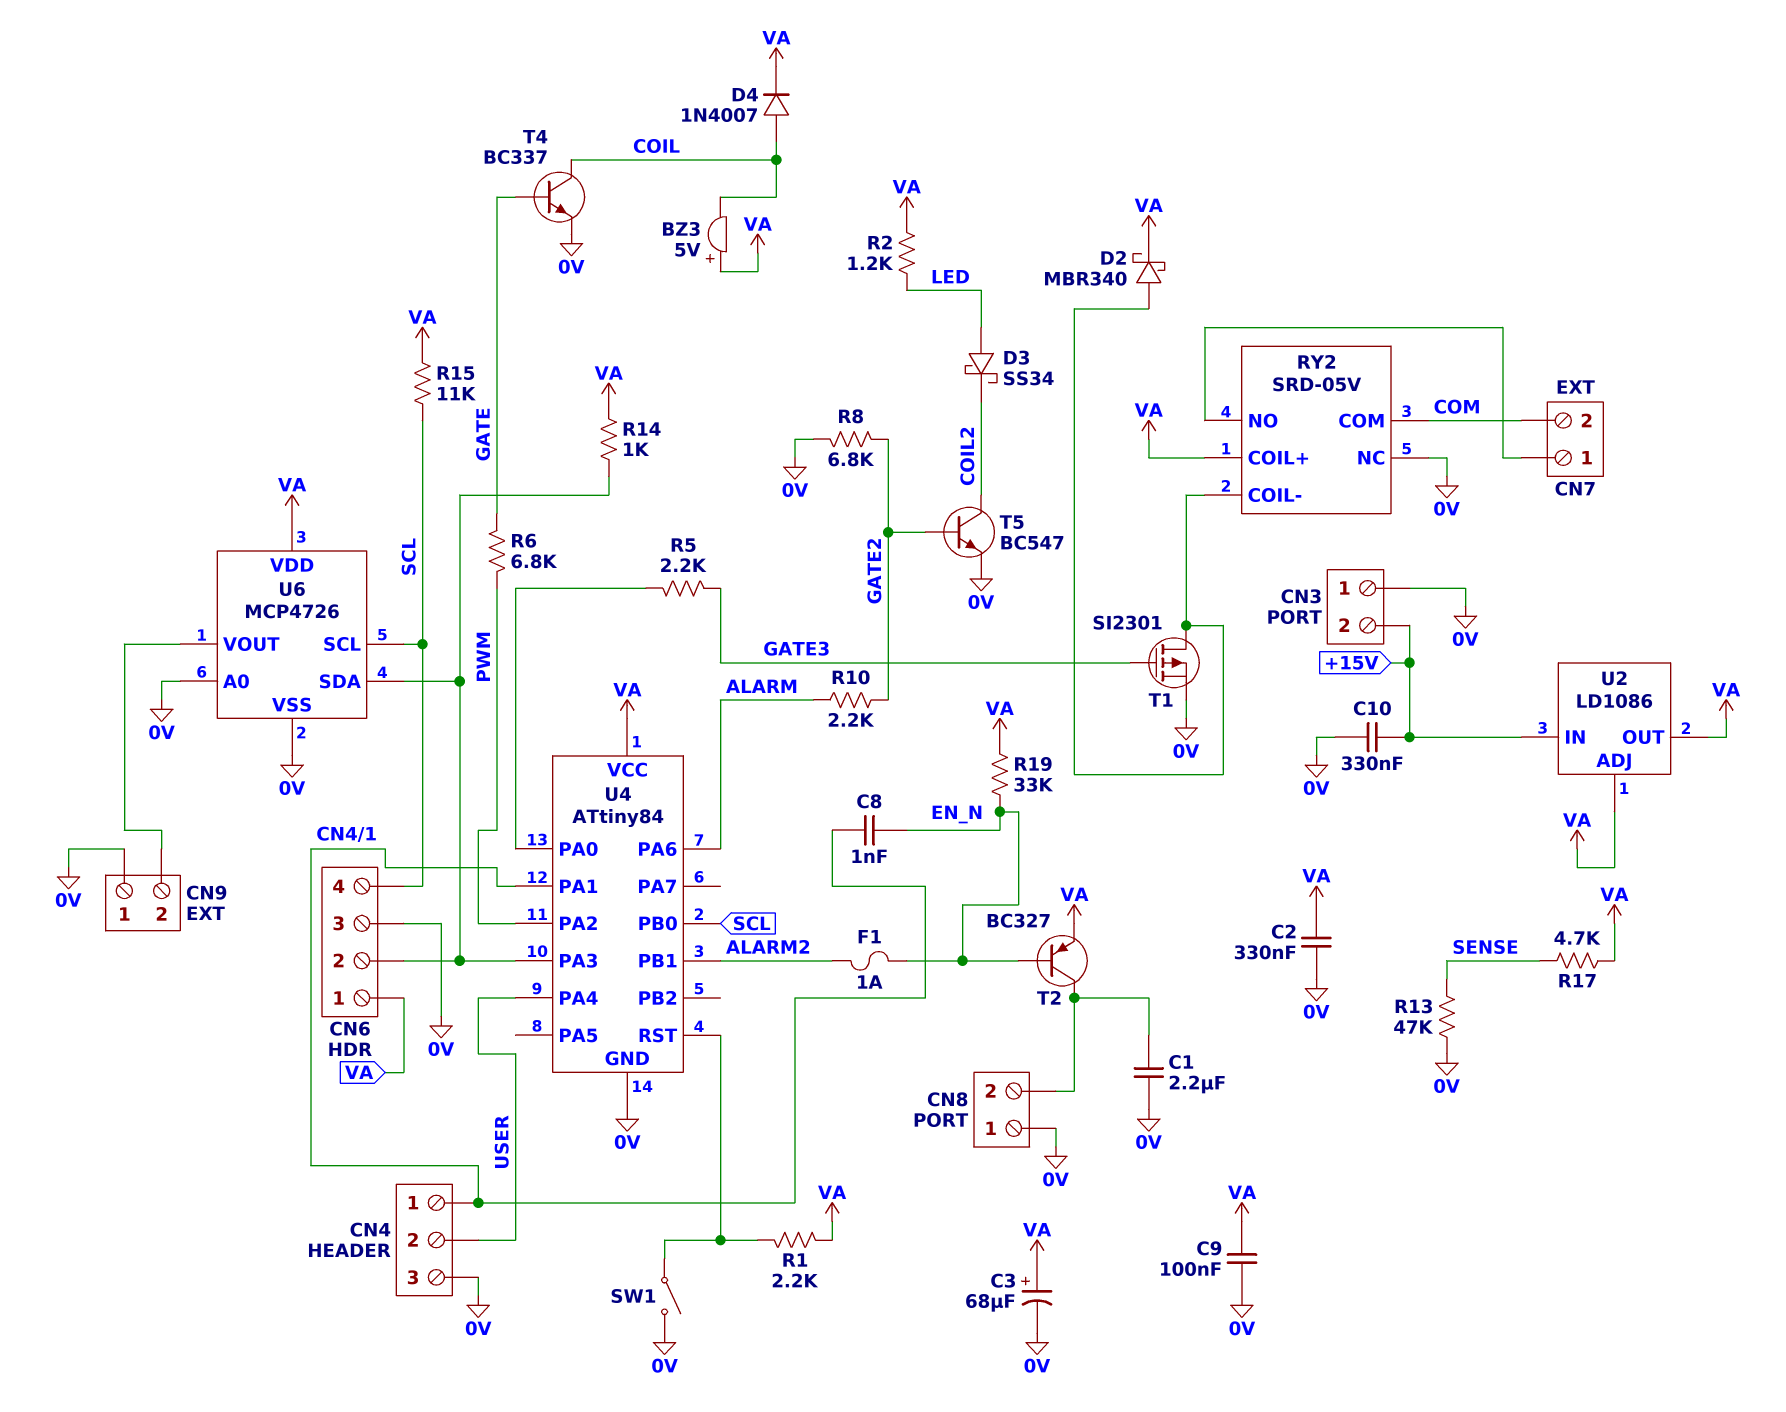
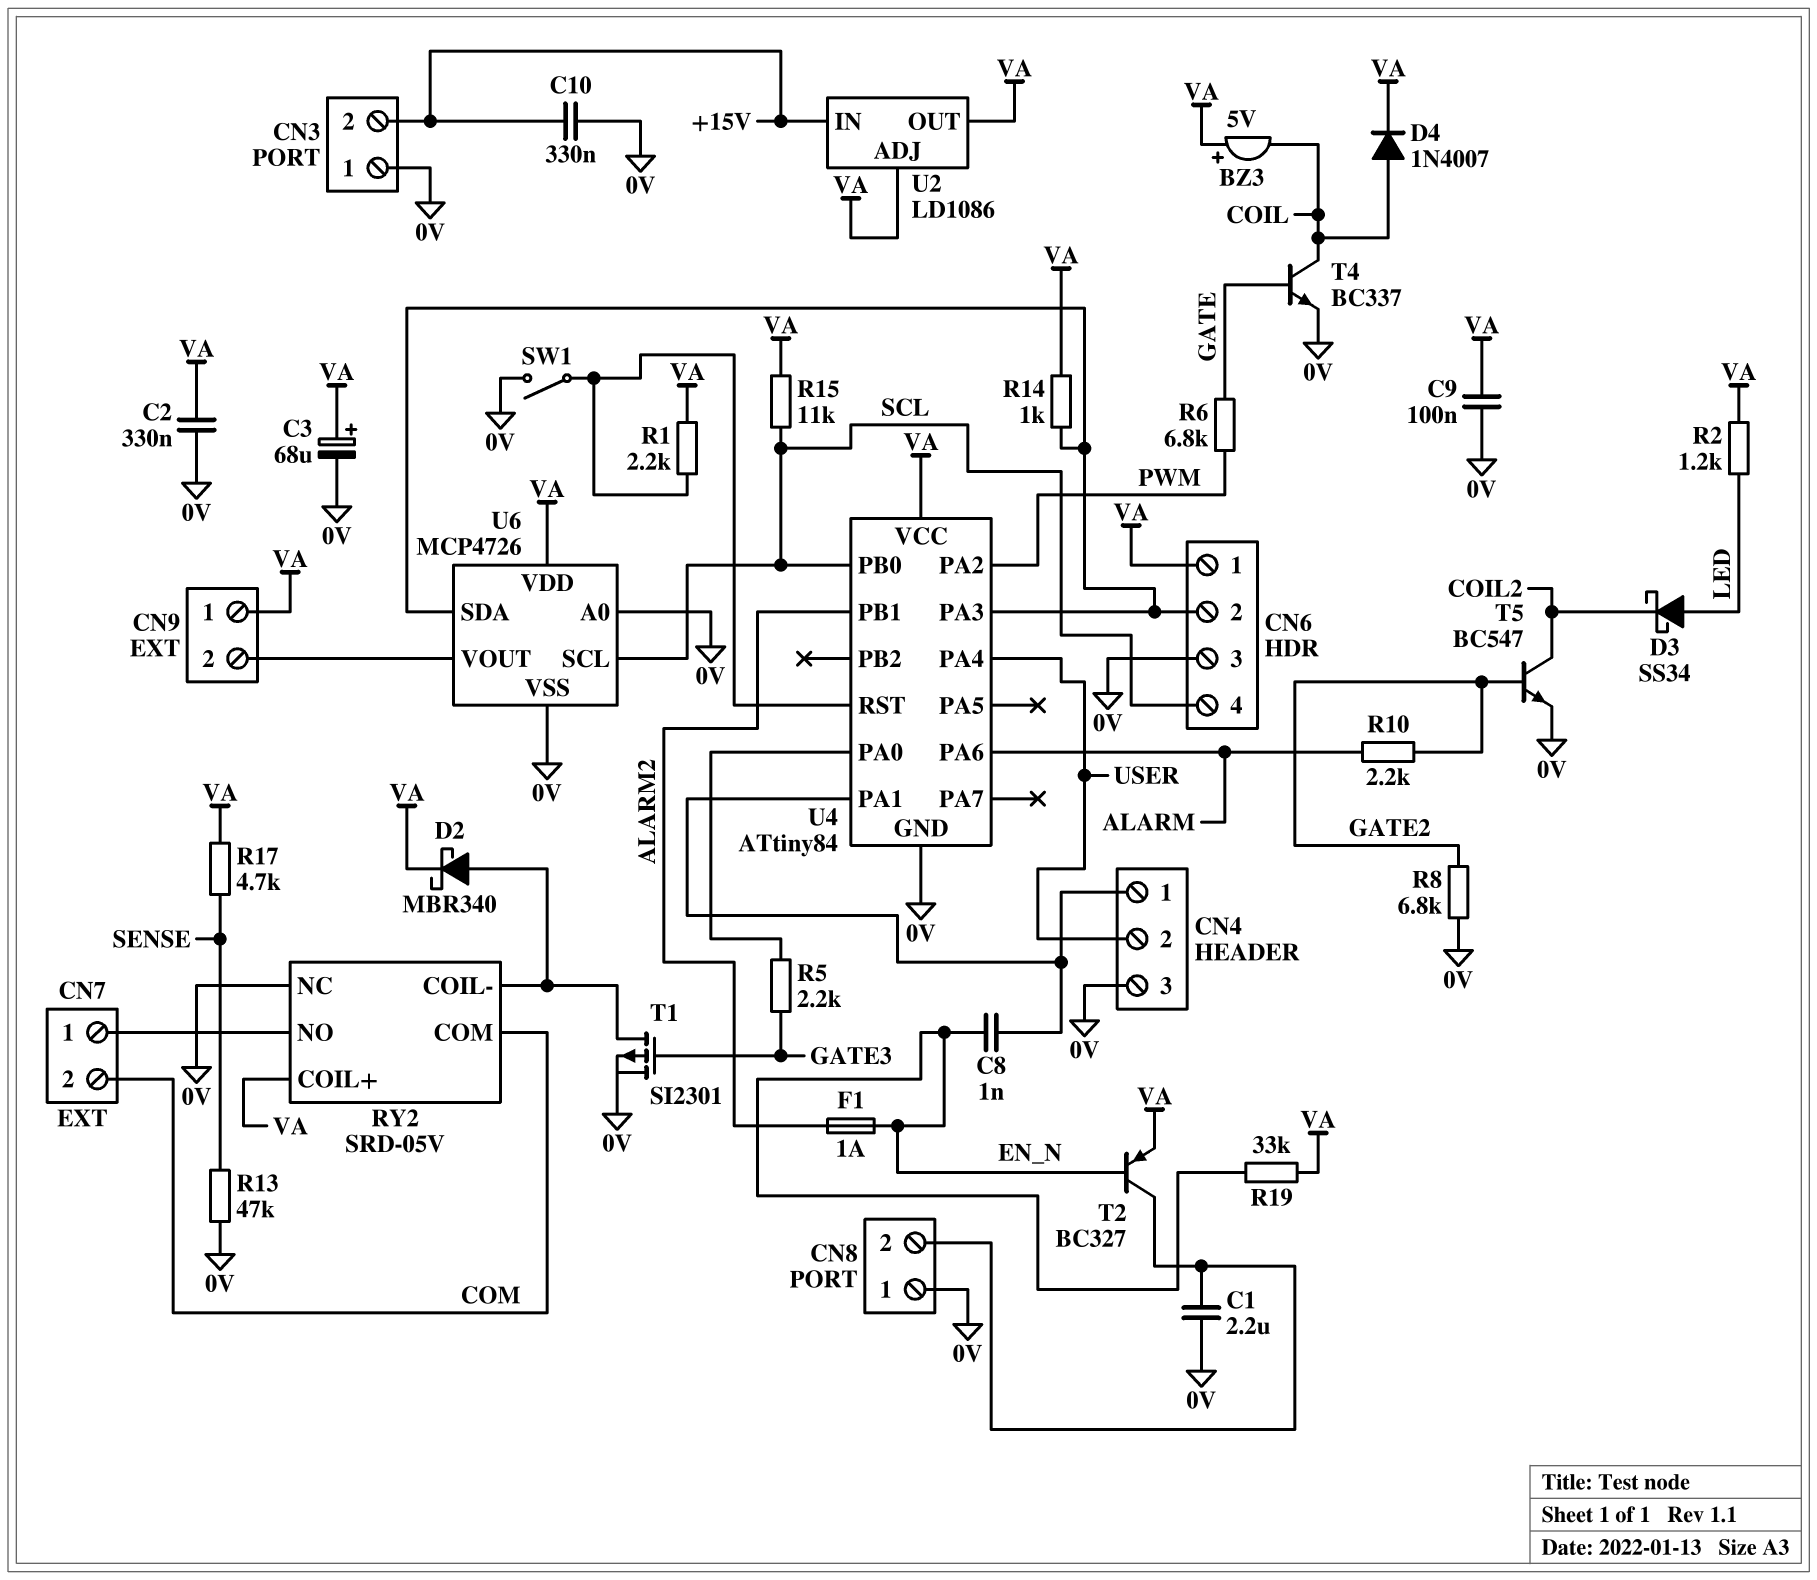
CN9 pin 1: 0V -> VA

